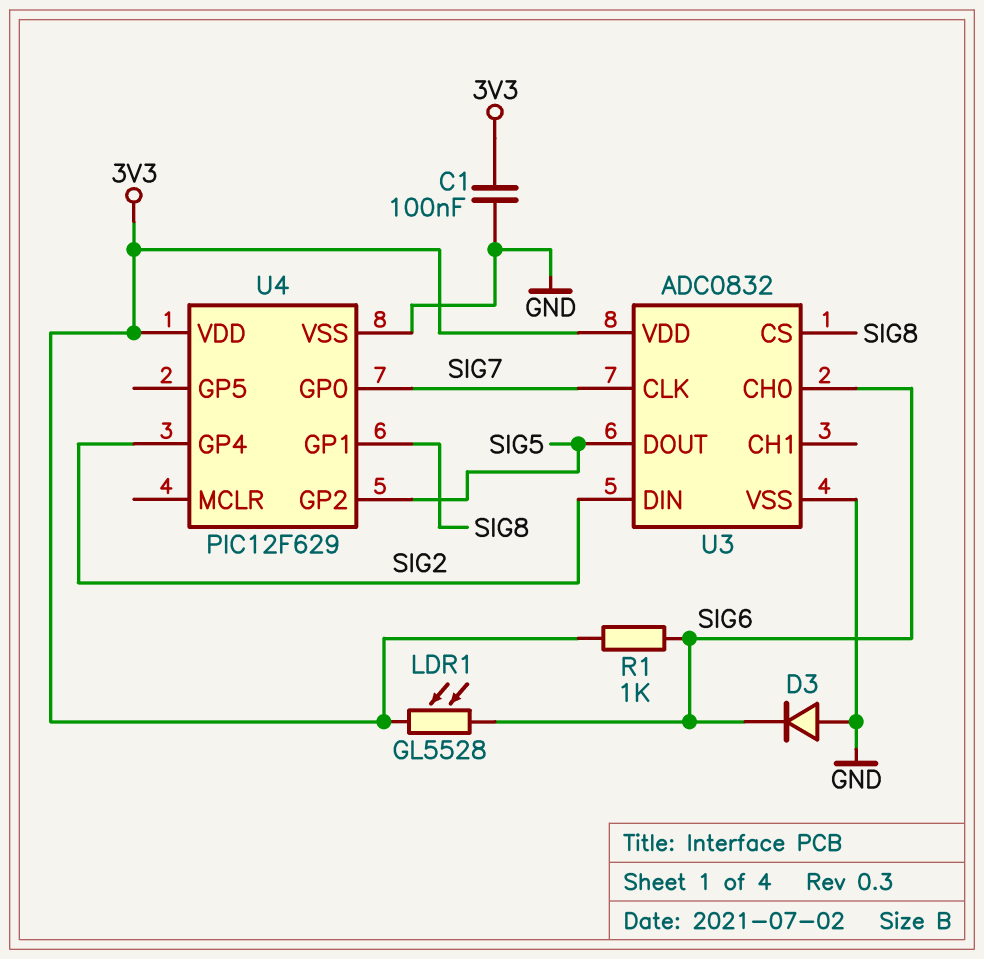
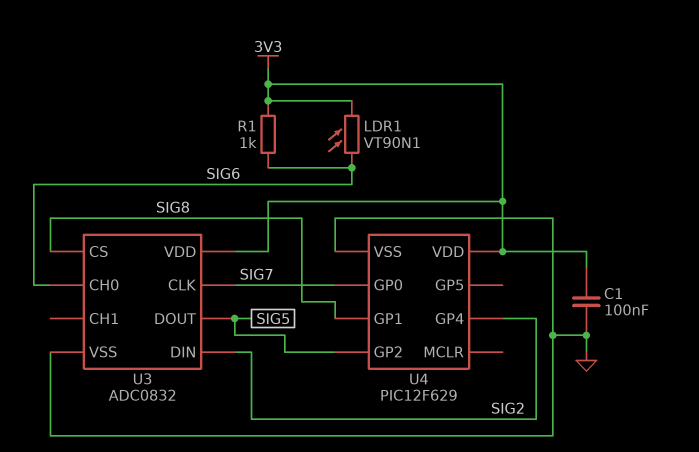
D3: diode (A GND, K SIG6) -> none
LDR1: GL5528 (3V3, SIG6) -> VT90N1 (3V3, SIG6)

